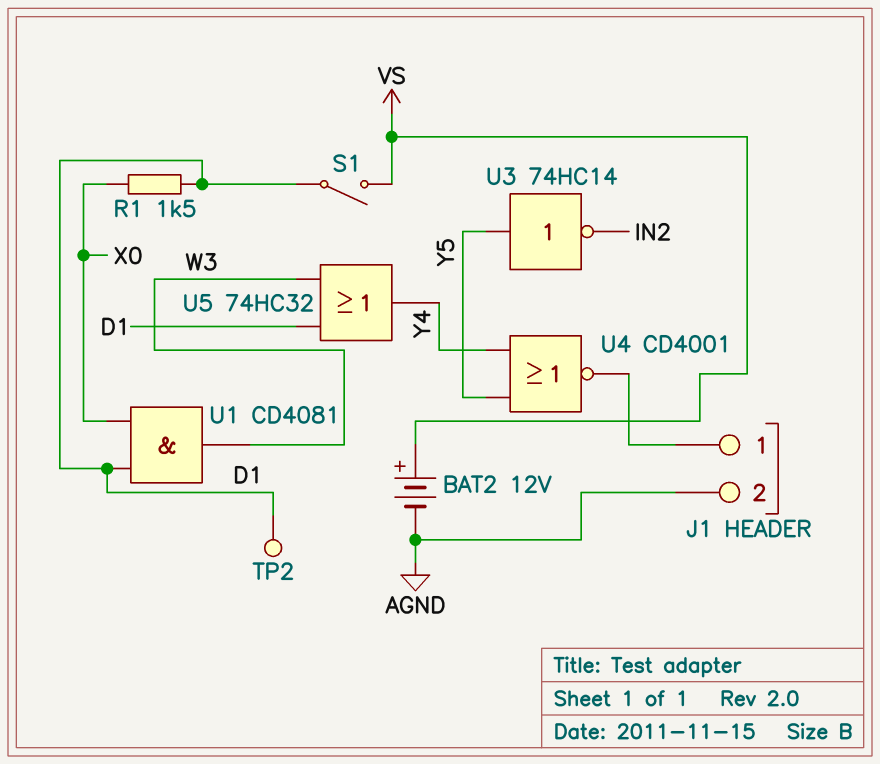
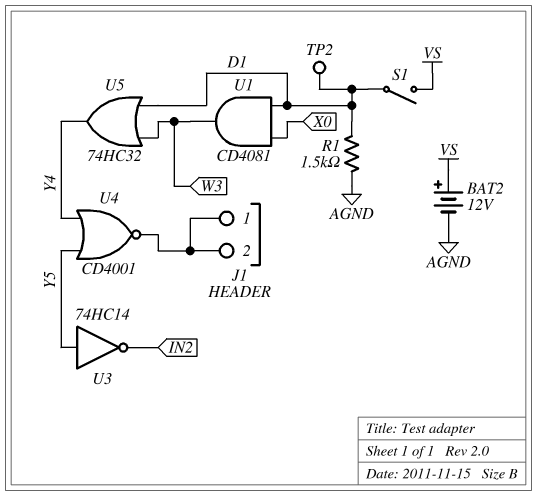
J1 pin 2: AGND -> J1/1
R1: 1.5k (D1, X0) -> 1.5k (AGND, D1)

